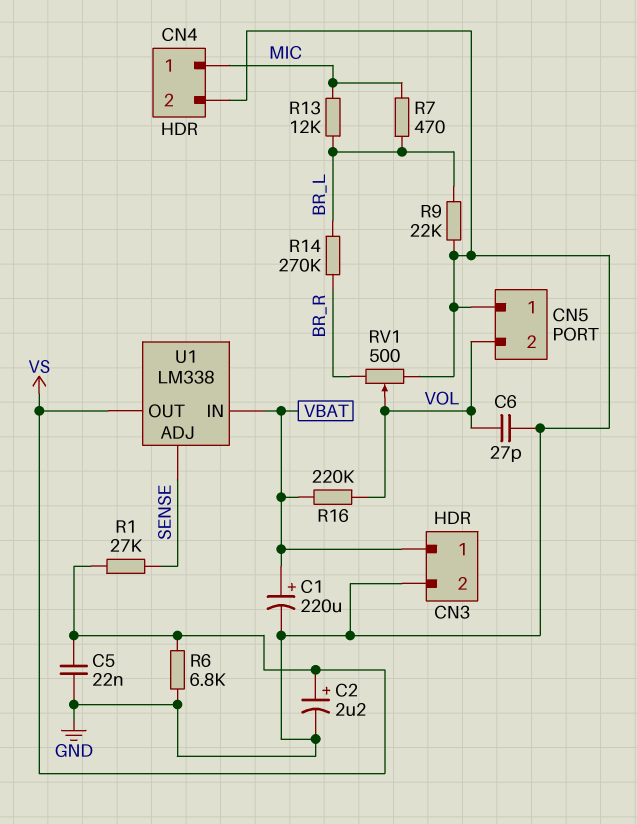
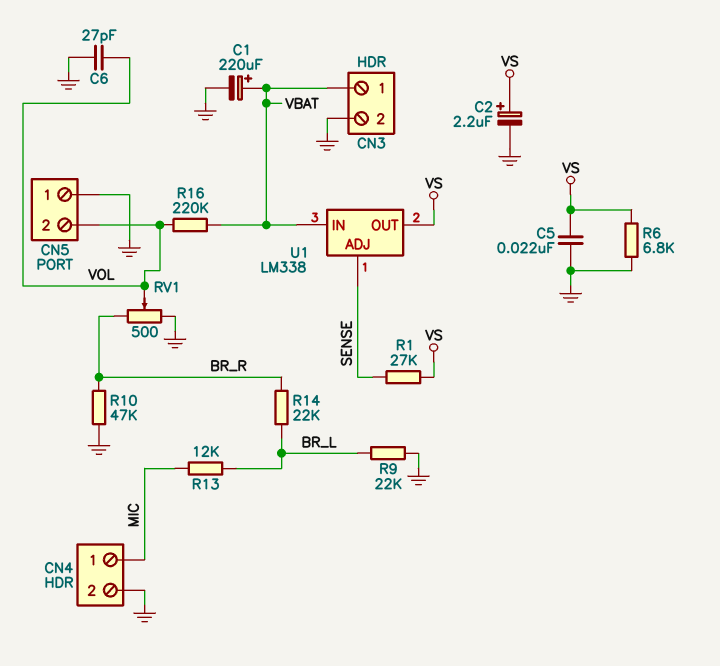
R7: 470 (BR_L, MIC) -> none
R10: none -> 47k (BR_R, GND)
R14: 270k (BR_L, BR_R) -> 22k (BR_L, BR_R)

